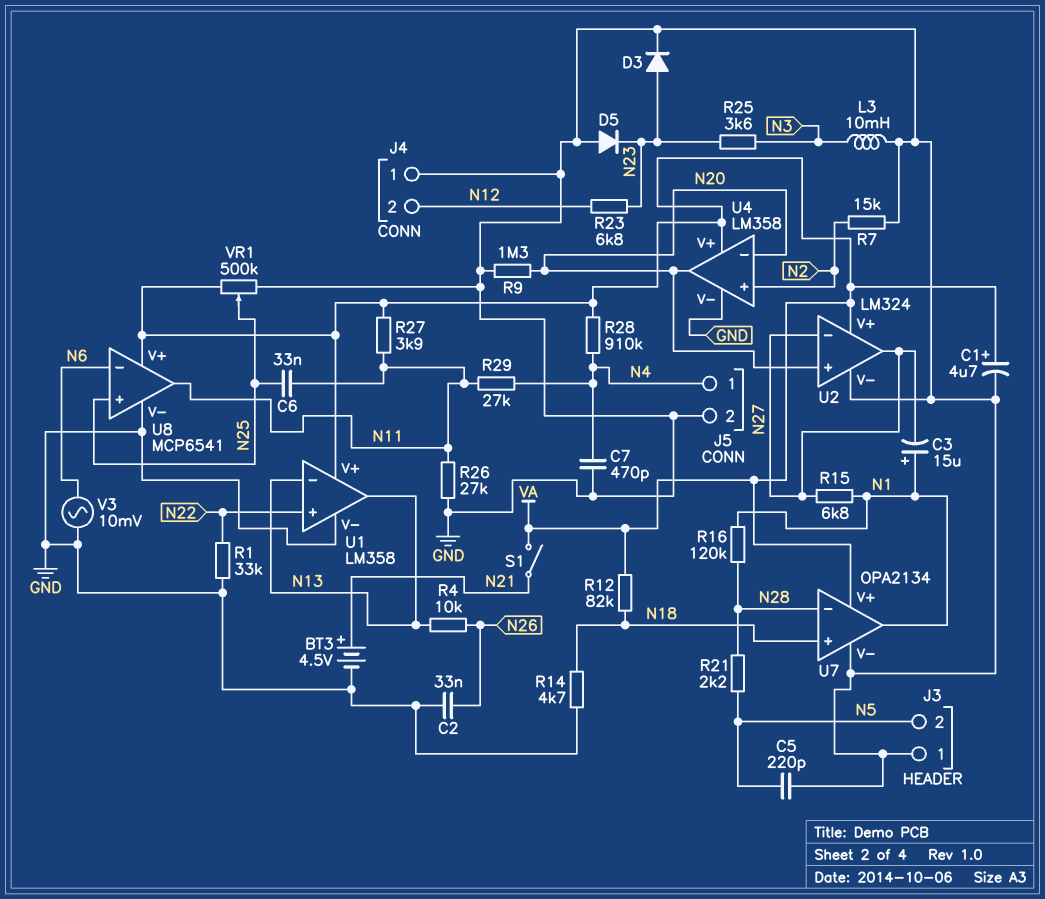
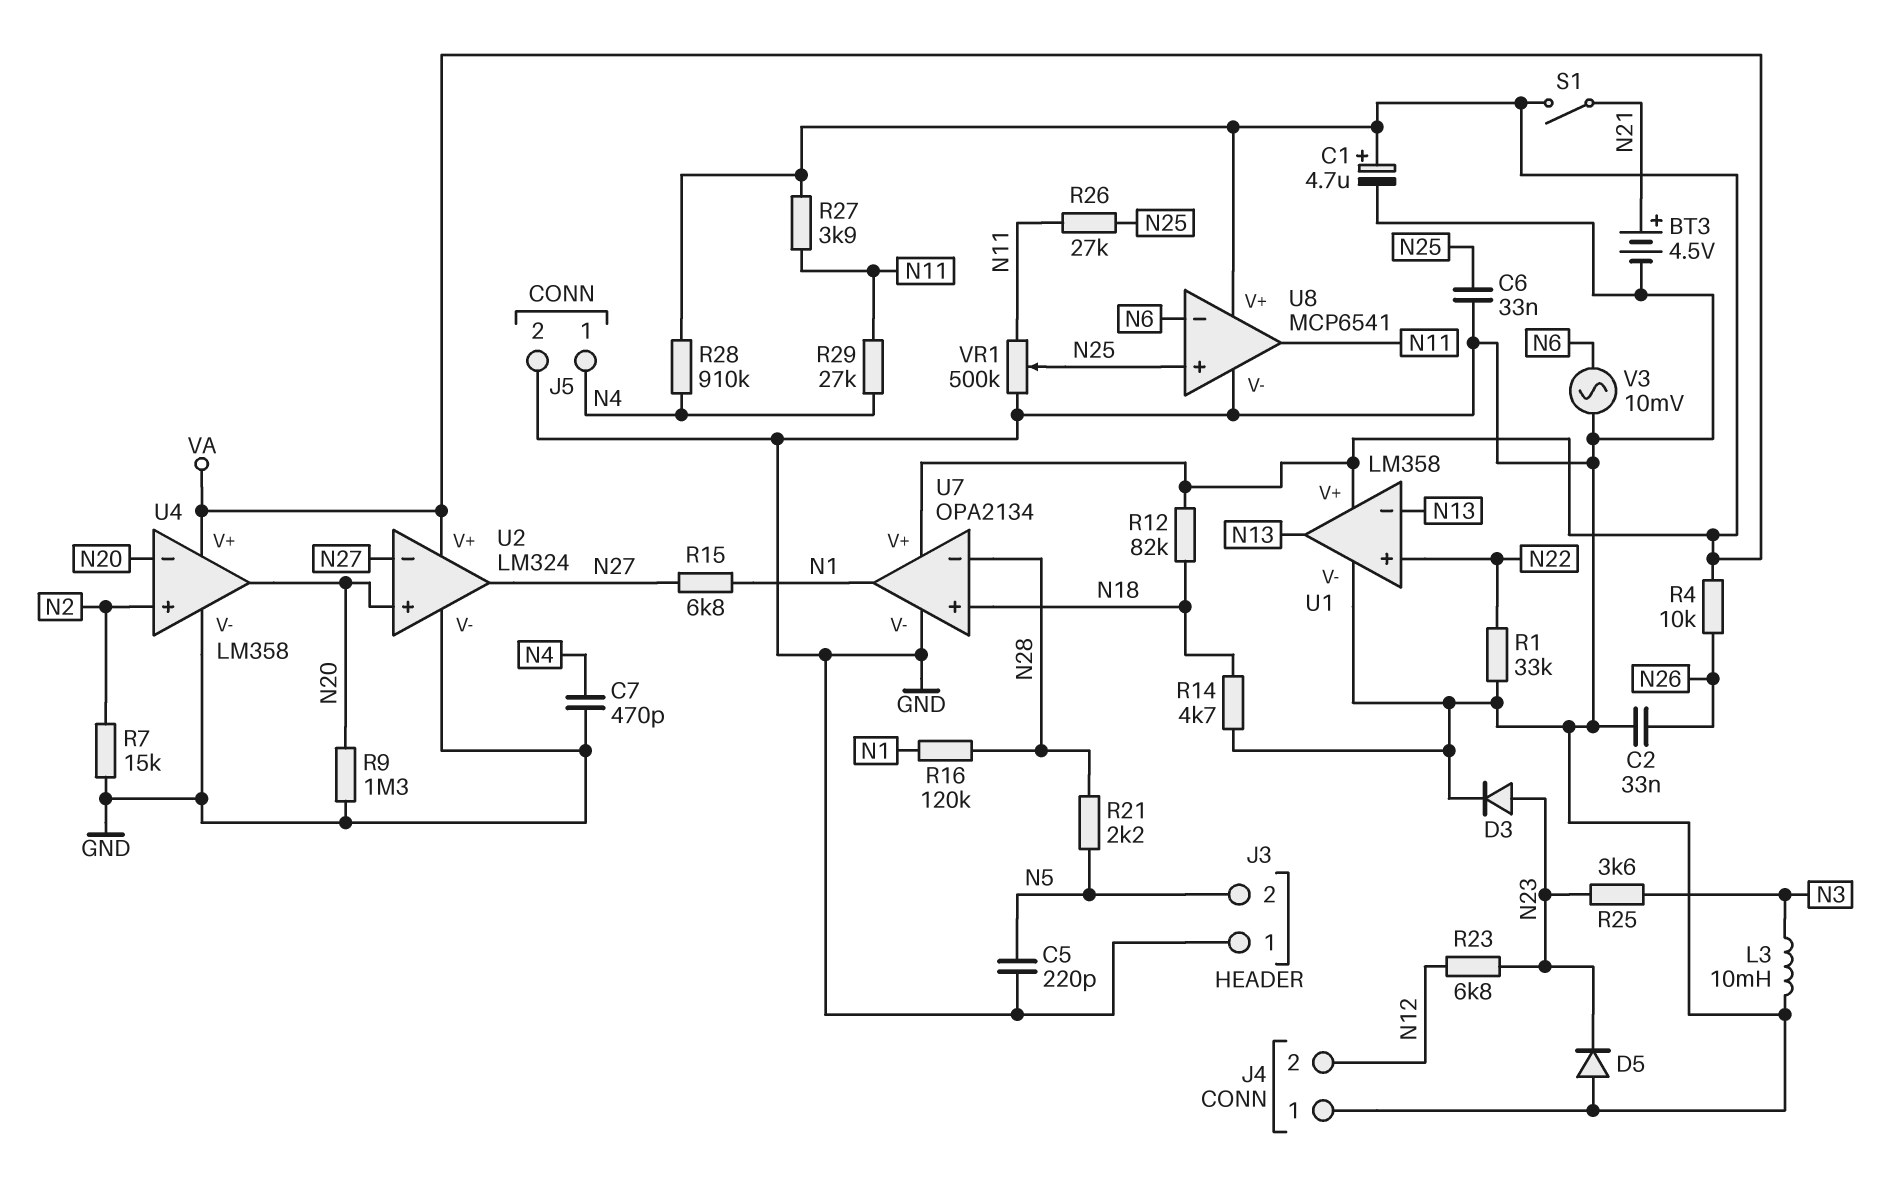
C3: 15uF (plus N1, minus N27) -> none
C6: 33nF (N11, N25) -> 33nF (GND, N25)
R4: 10k (N13, N26) -> 10k (N26, VA)
R26: 27k (GND, N11) -> 27k (N11, N25)
VR1: 500k (GND, VA, wiper N25) -> 500k (GND, N11, wiper N25)

